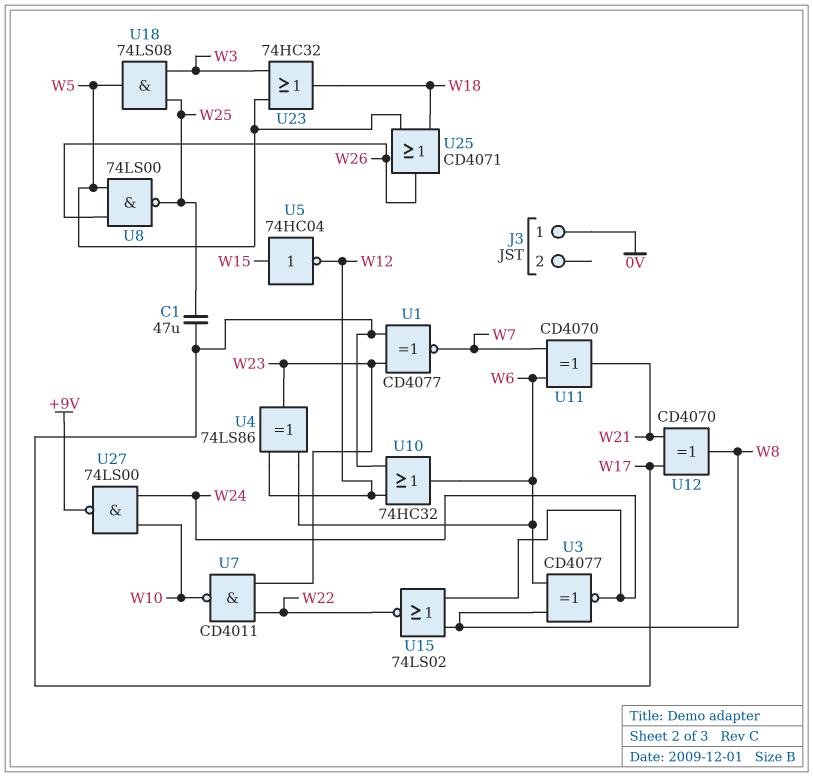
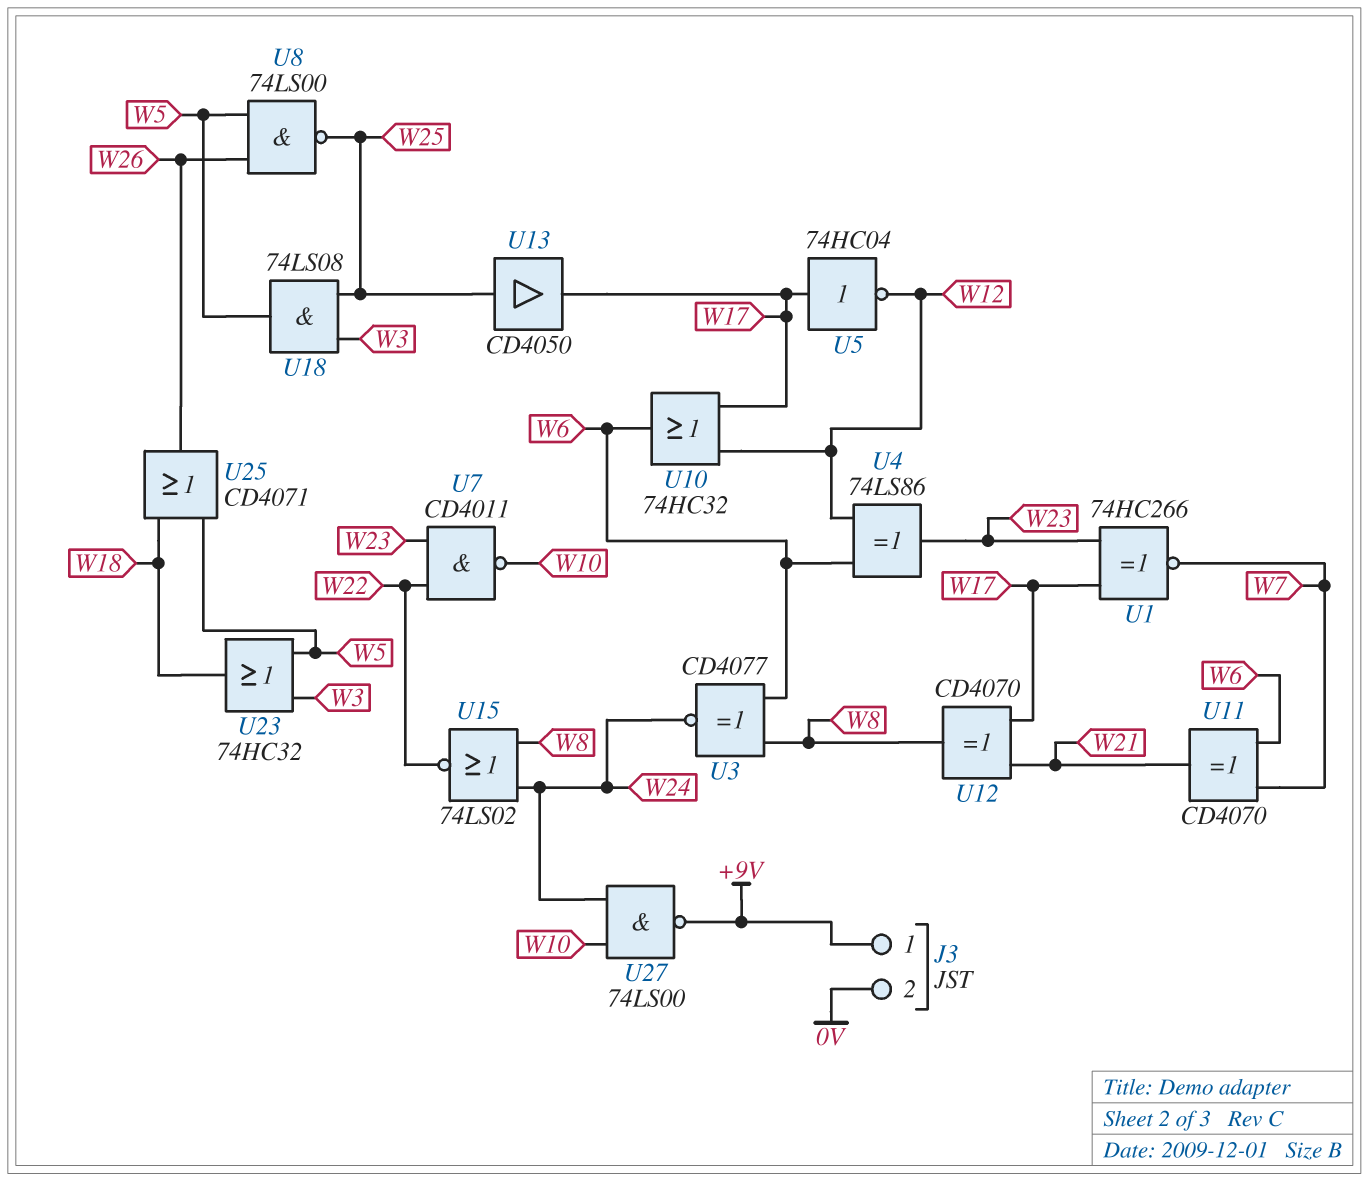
C1: 47uF (W17, W25) -> none
J3 pin 1: 0V -> +9V
J3 pin 2: none -> 0V
U1: XNOR CD4077 (in W17, in W23, out W7) -> XNOR 74HC266 (in W17, in W23, out W7)
U5: NOT 74HC04 (in W15, out W12) -> NOT 74HC04 (in W17, out W12)
U13: none -> buffer CD4050 (in W25, out W17)

